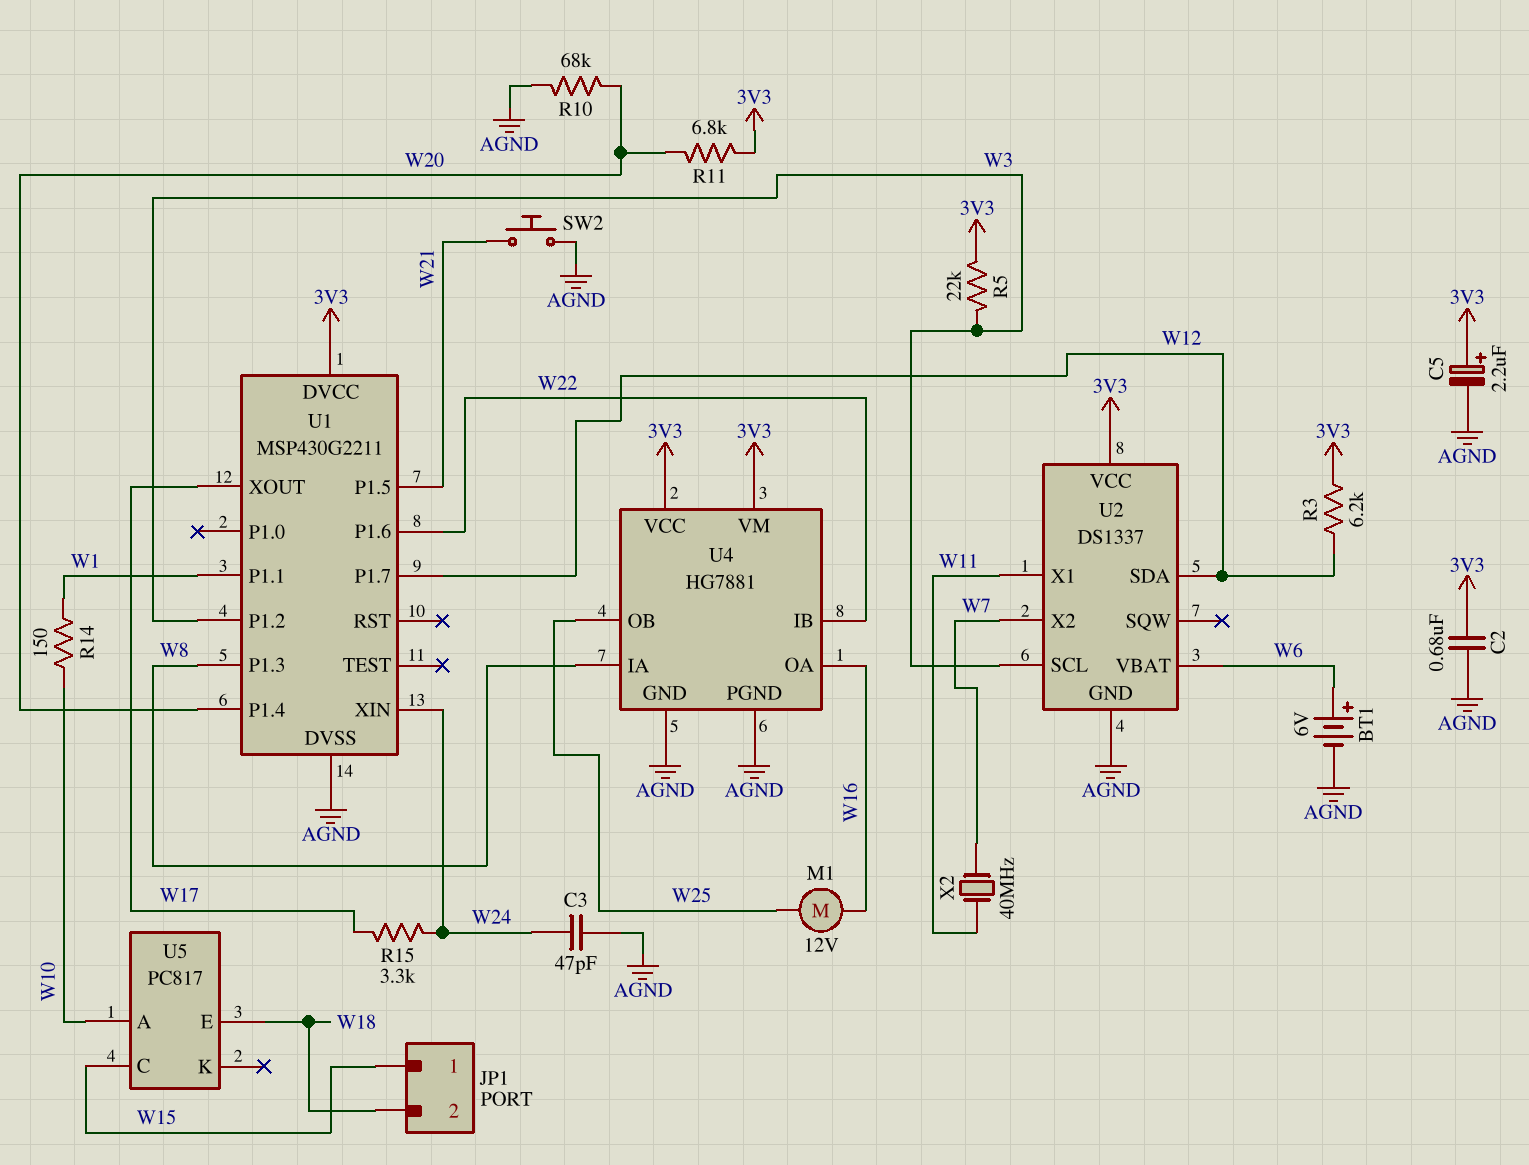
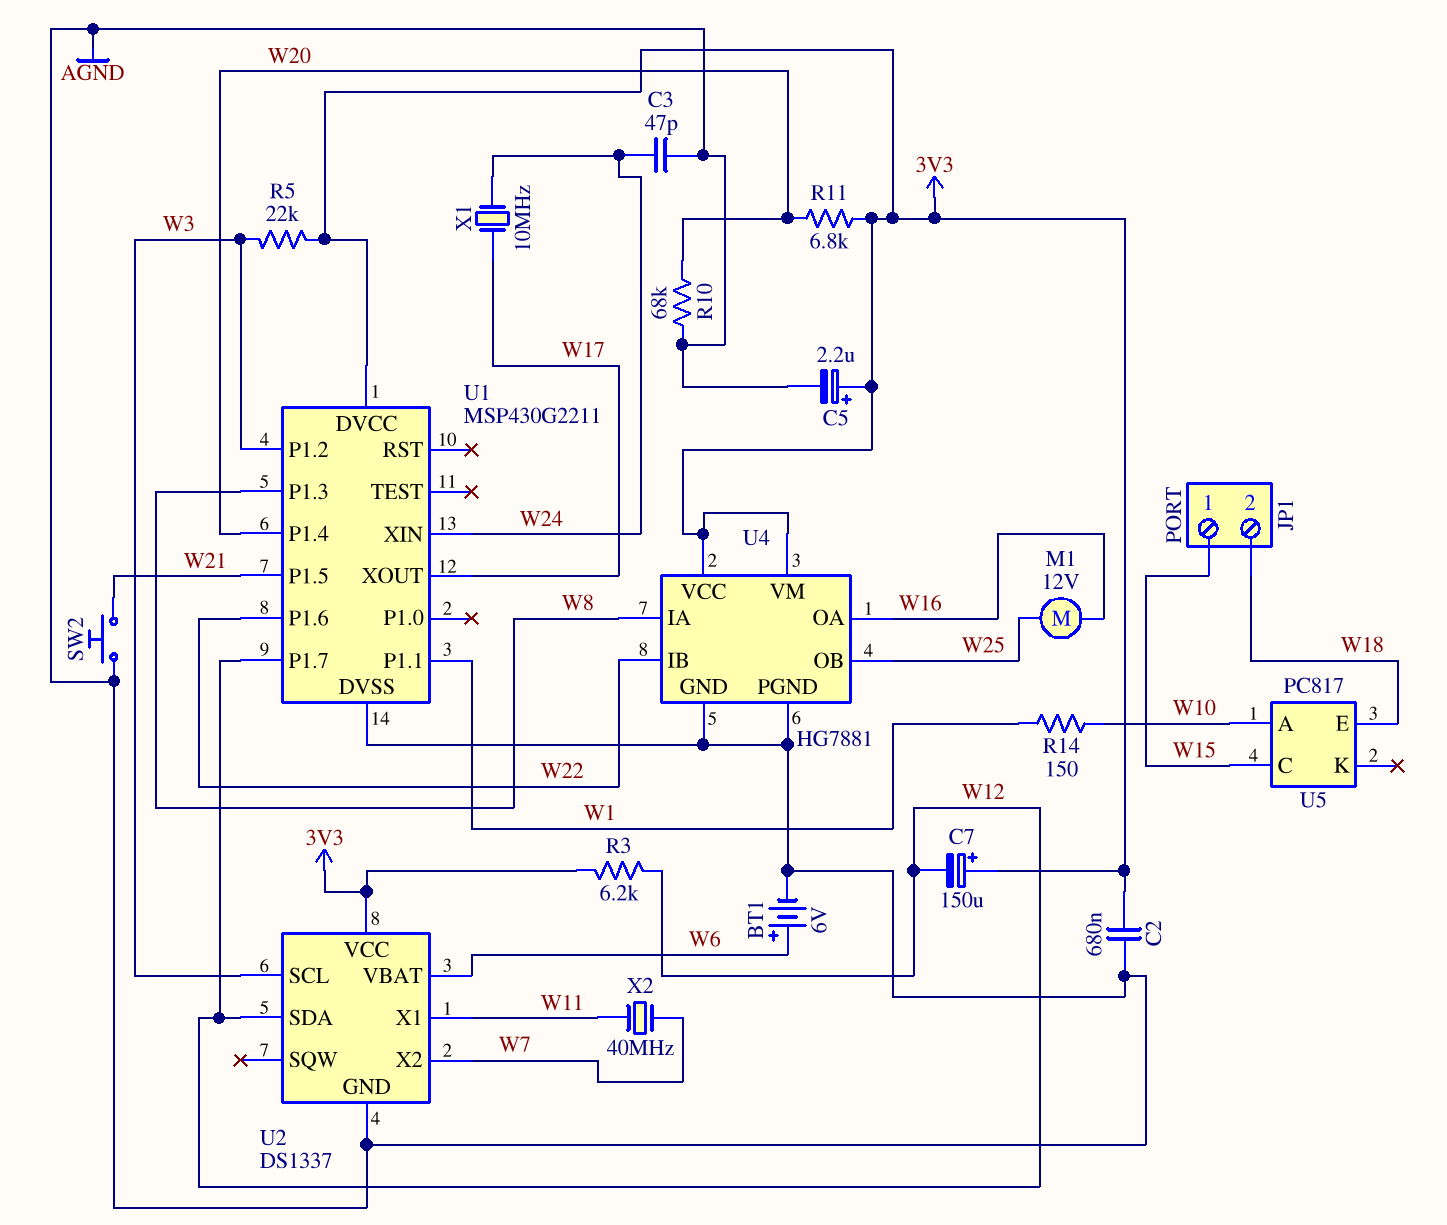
C7: none -> 150uF (plus 3V3, minus W12)
R15: 3.3k (W17, W24) -> none
X1: none -> 10MHz (W17, W24)

